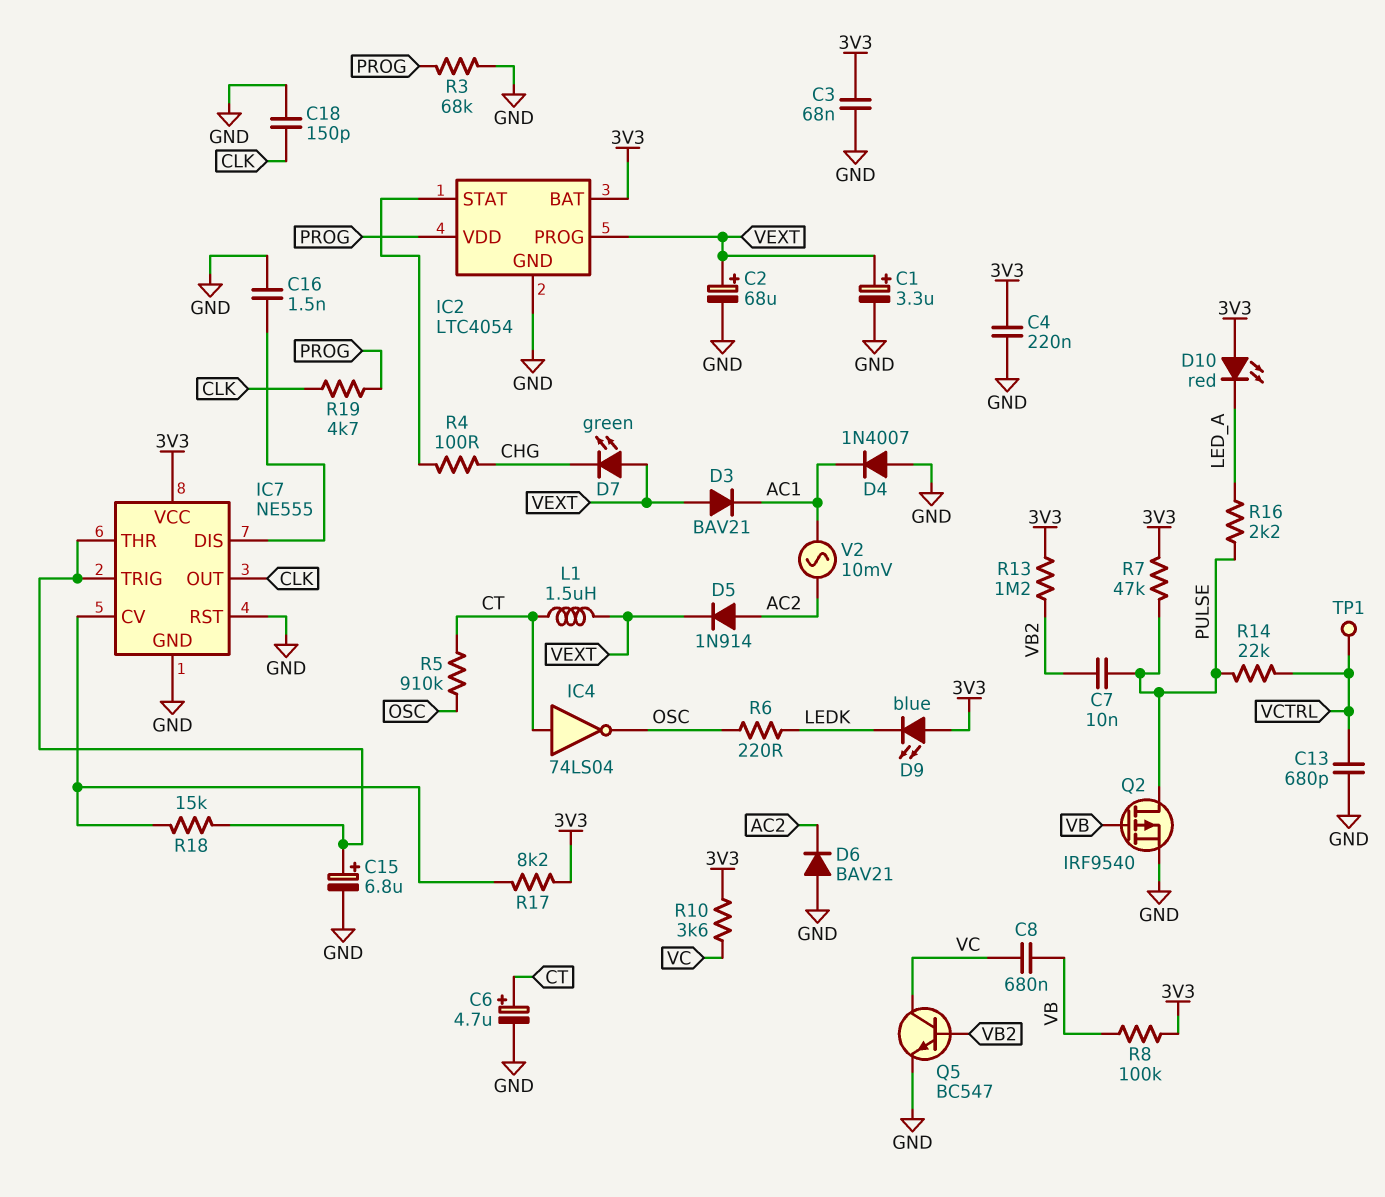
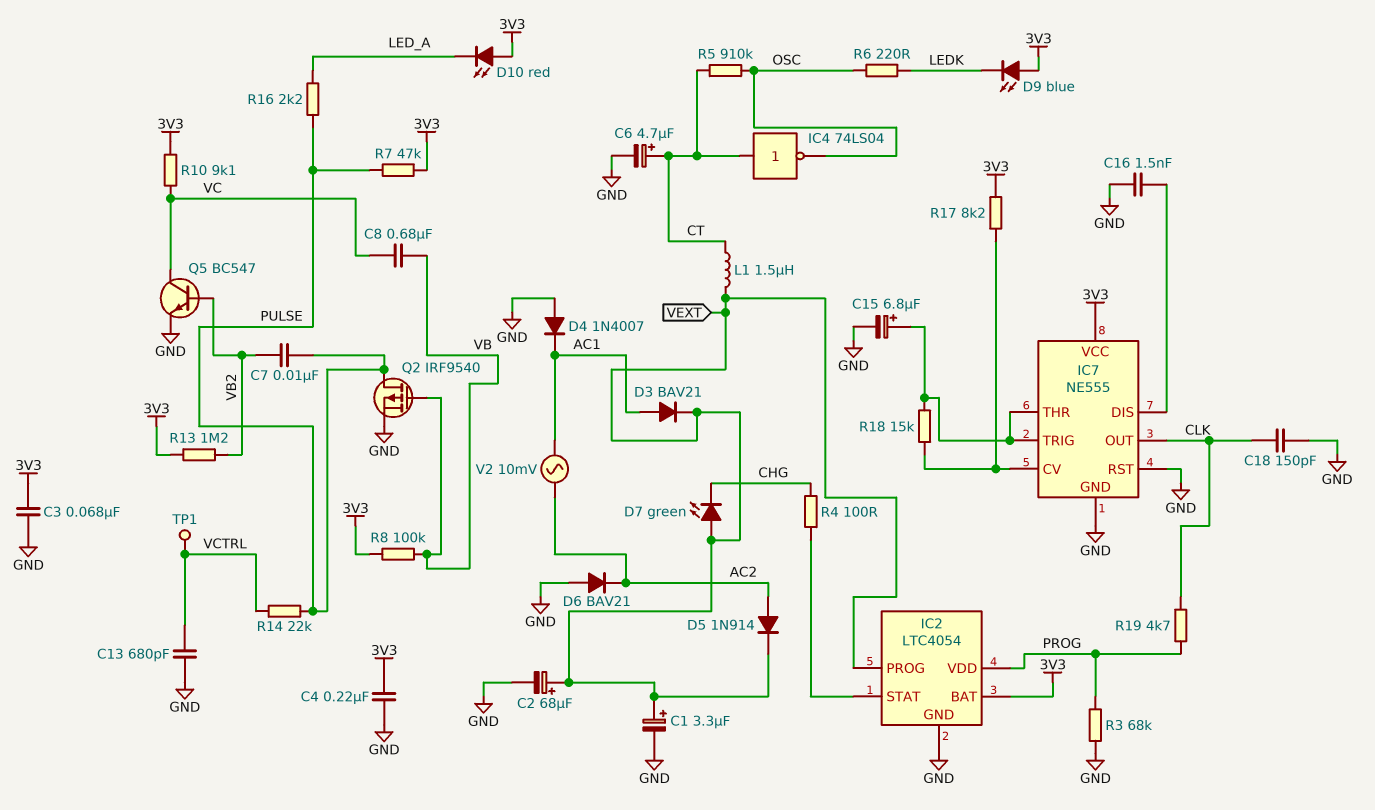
D3: diode BAV21 (A VEXT, K AC1) -> diode BAV21 (A AC1, K VEXT)
R10: 3.6k (3V3, VC) -> 9.1k (3V3, VC)

